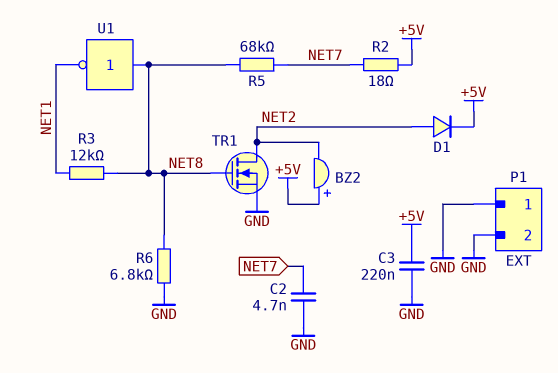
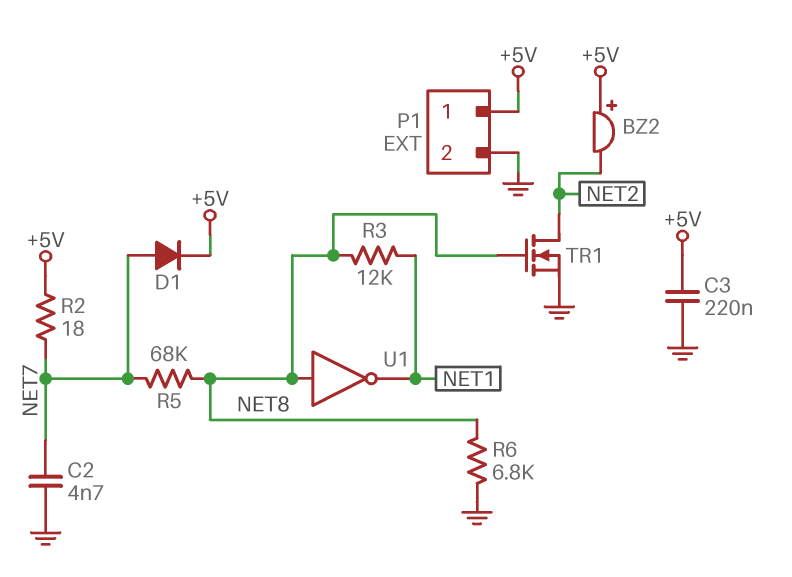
D1: diode (A NET2, K +5V) -> diode (A NET7, K +5V)
P1 pin 1: GND -> +5V

